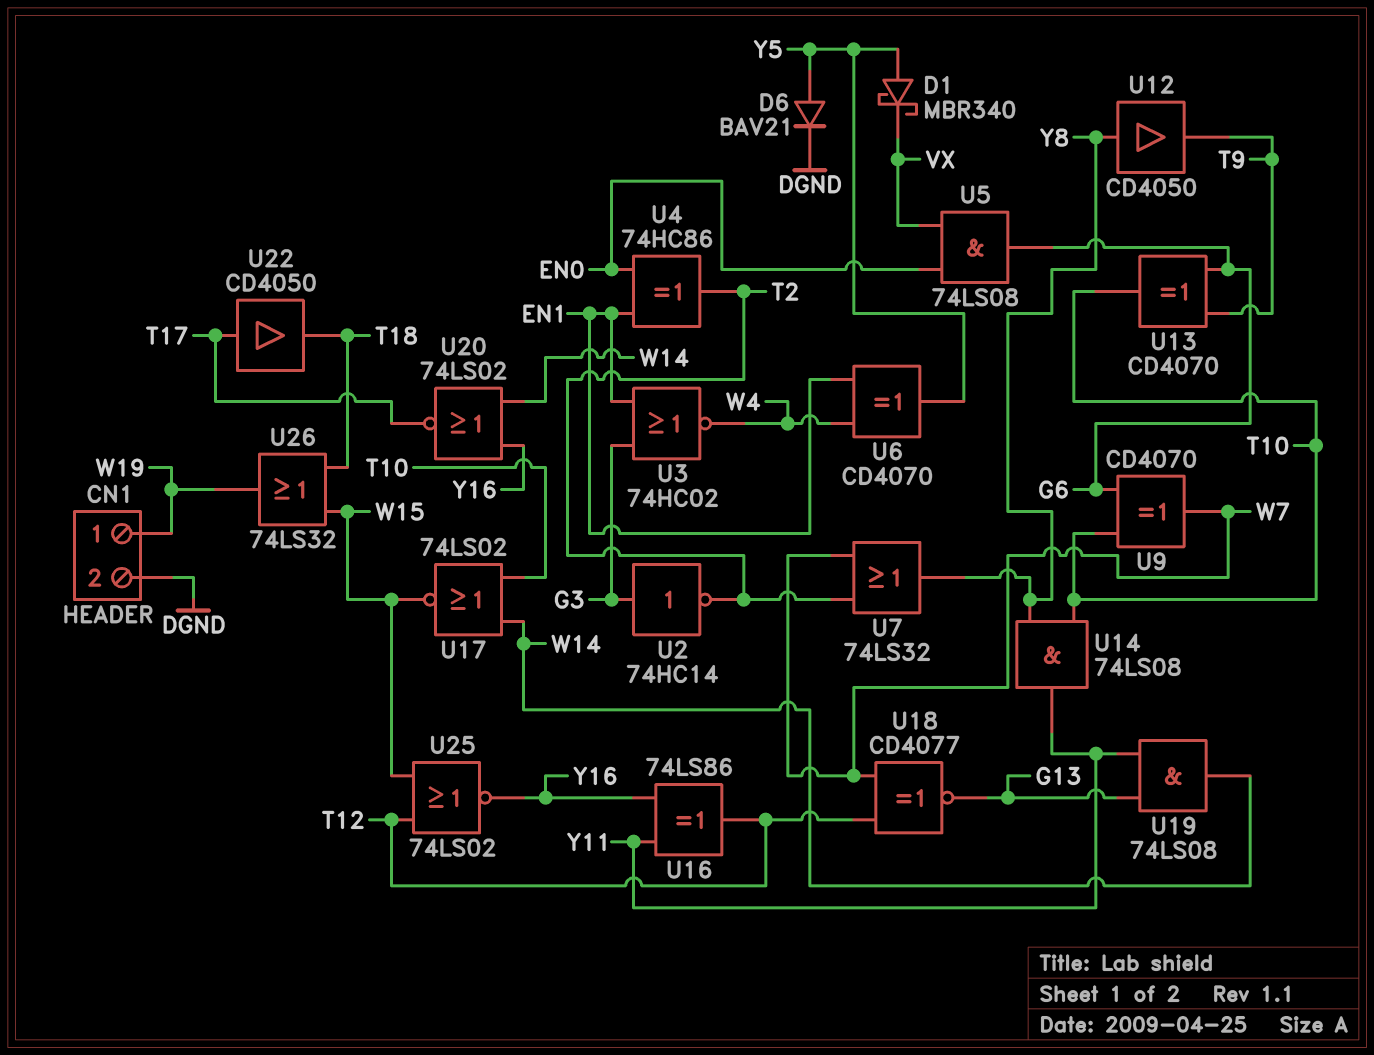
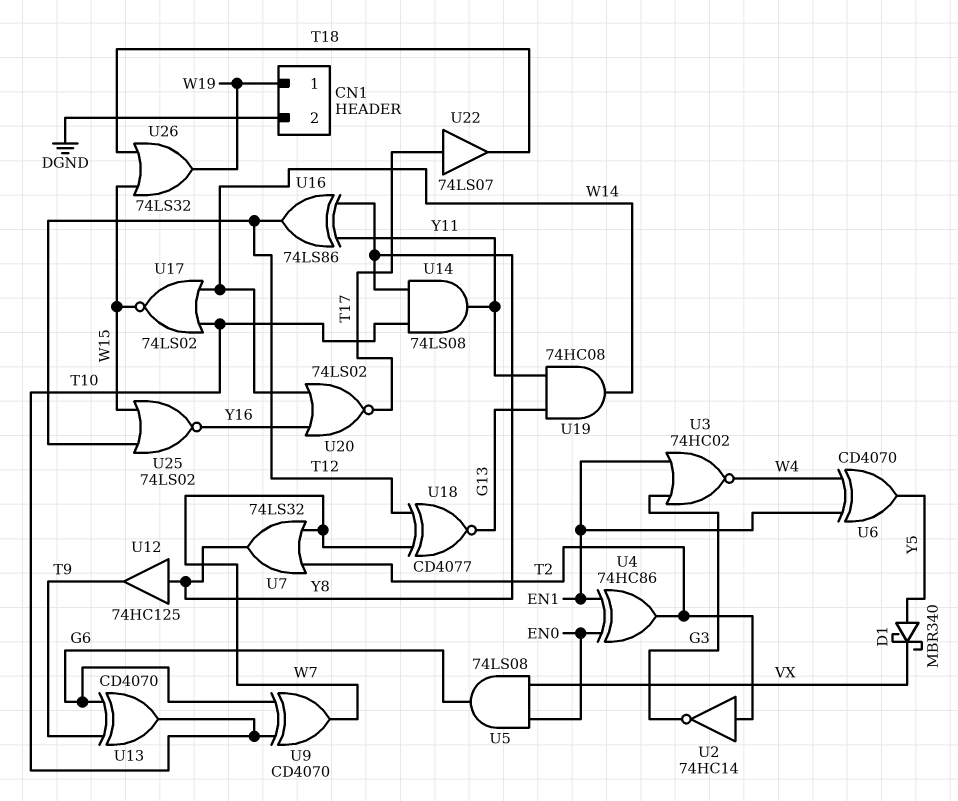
D6: diode BAV21 (A Y5, K DGND) -> none
U2: NOT 74HC14 (in G3, out T2) -> NOT 74HC14 (in T2, out G3)
U12: buffer CD4050 (in Y8, out T9) -> buffer 74HC125 (in Y8, out T9)
U16: XOR 74LS86 (in Y11, in Y16, out T12) -> XOR 74LS86 (in Y8, in Y11, out T12)
U19: AND 74LS08 (in G13, in Y11, out W14) -> AND 74HC08 (in G13, in Y11, out W14)
U22: buffer CD4050 (in T17, out T18) -> buffer 74LS07 (in T17, out T18)

